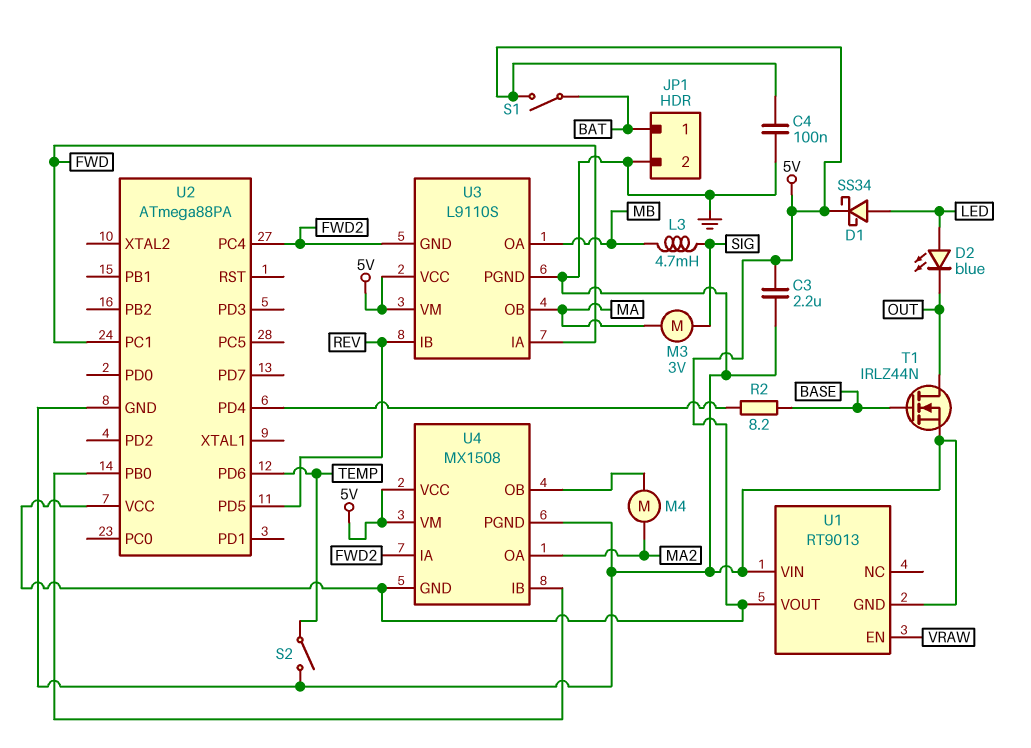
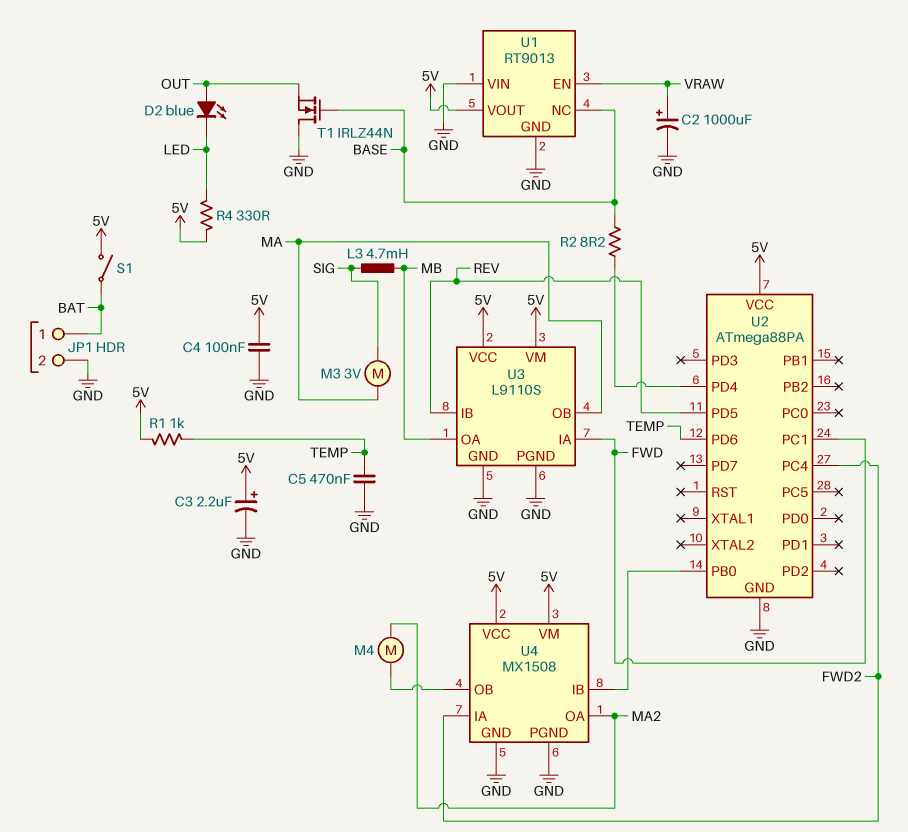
C2: none -> 1000uF (plus VRAW, minus GND)
C3: 2.2uF (5V, GND) -> 2.2uF (plus 5V, minus GND)
C5: none -> 470nF (GND, TEMP)
D1: schottky SS34 (A LED, K 5V) -> none
D2: LED blue (A LED, K OUT) -> LED blue (A OUT, K LED)
R1: none -> 1k (5V, TEMP)
R4: none -> 330 (5V, LED)
S2: switch (GND, TEMP) -> none
T1: NMOS IRLZ44N (G BASE, D OUT, S GND) -> NMOS IRLZ44N (G BASE, D GND, S OUT)
U1 pin NC: none -> BASE
U3 pin GND: FWD2 -> GND
U4 pin GND: 5V -> GND

